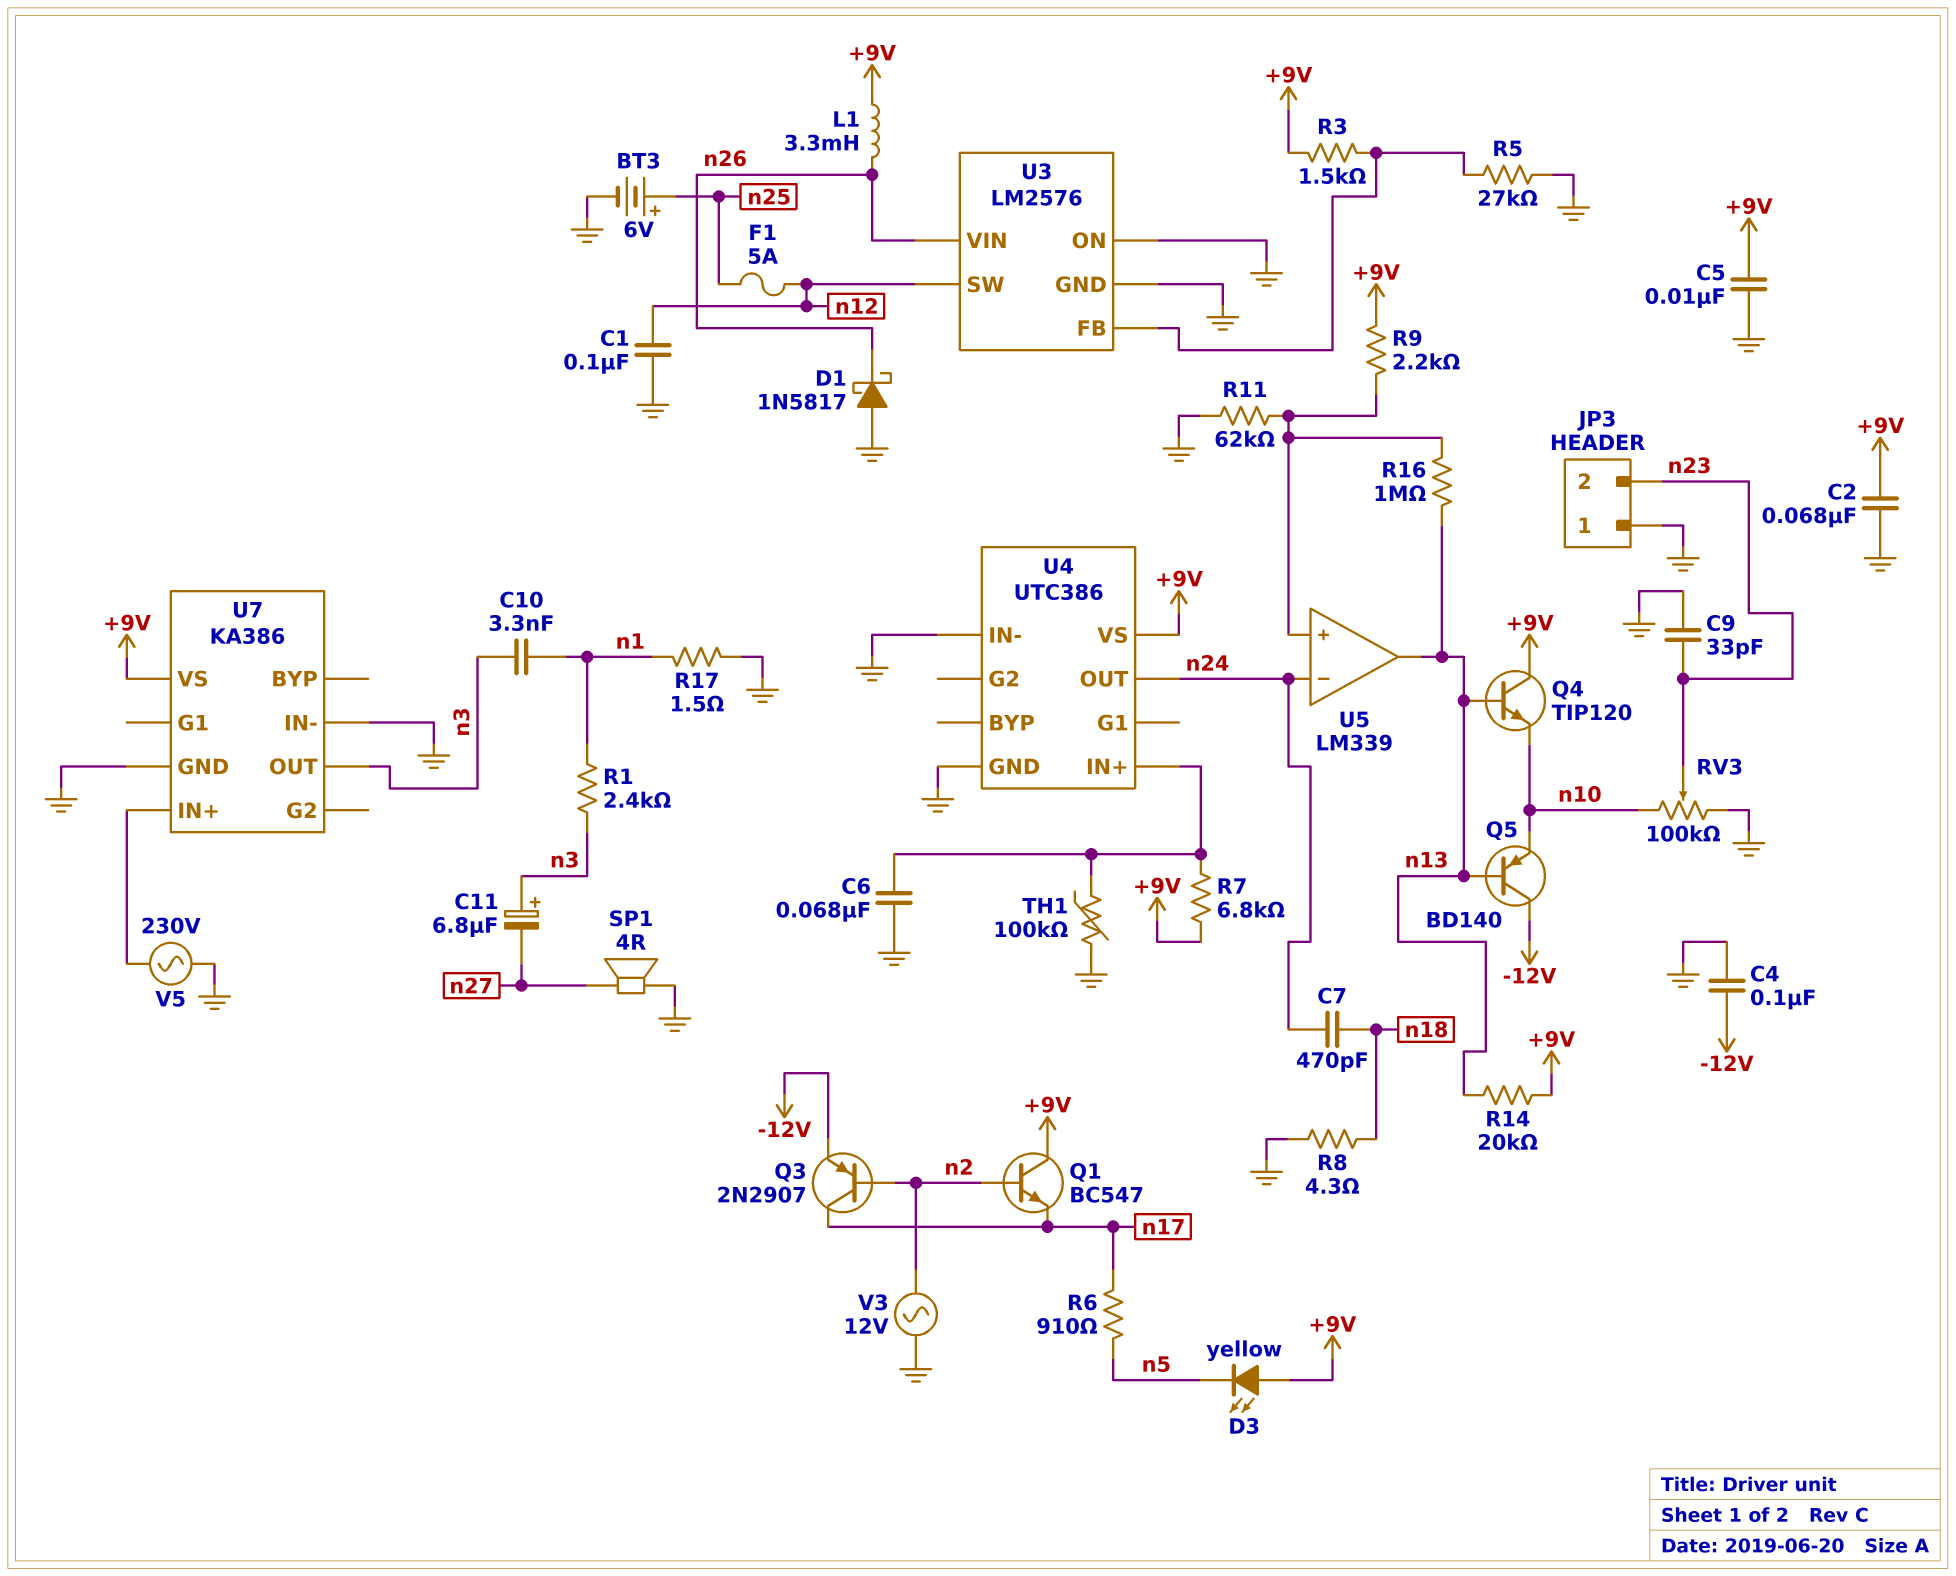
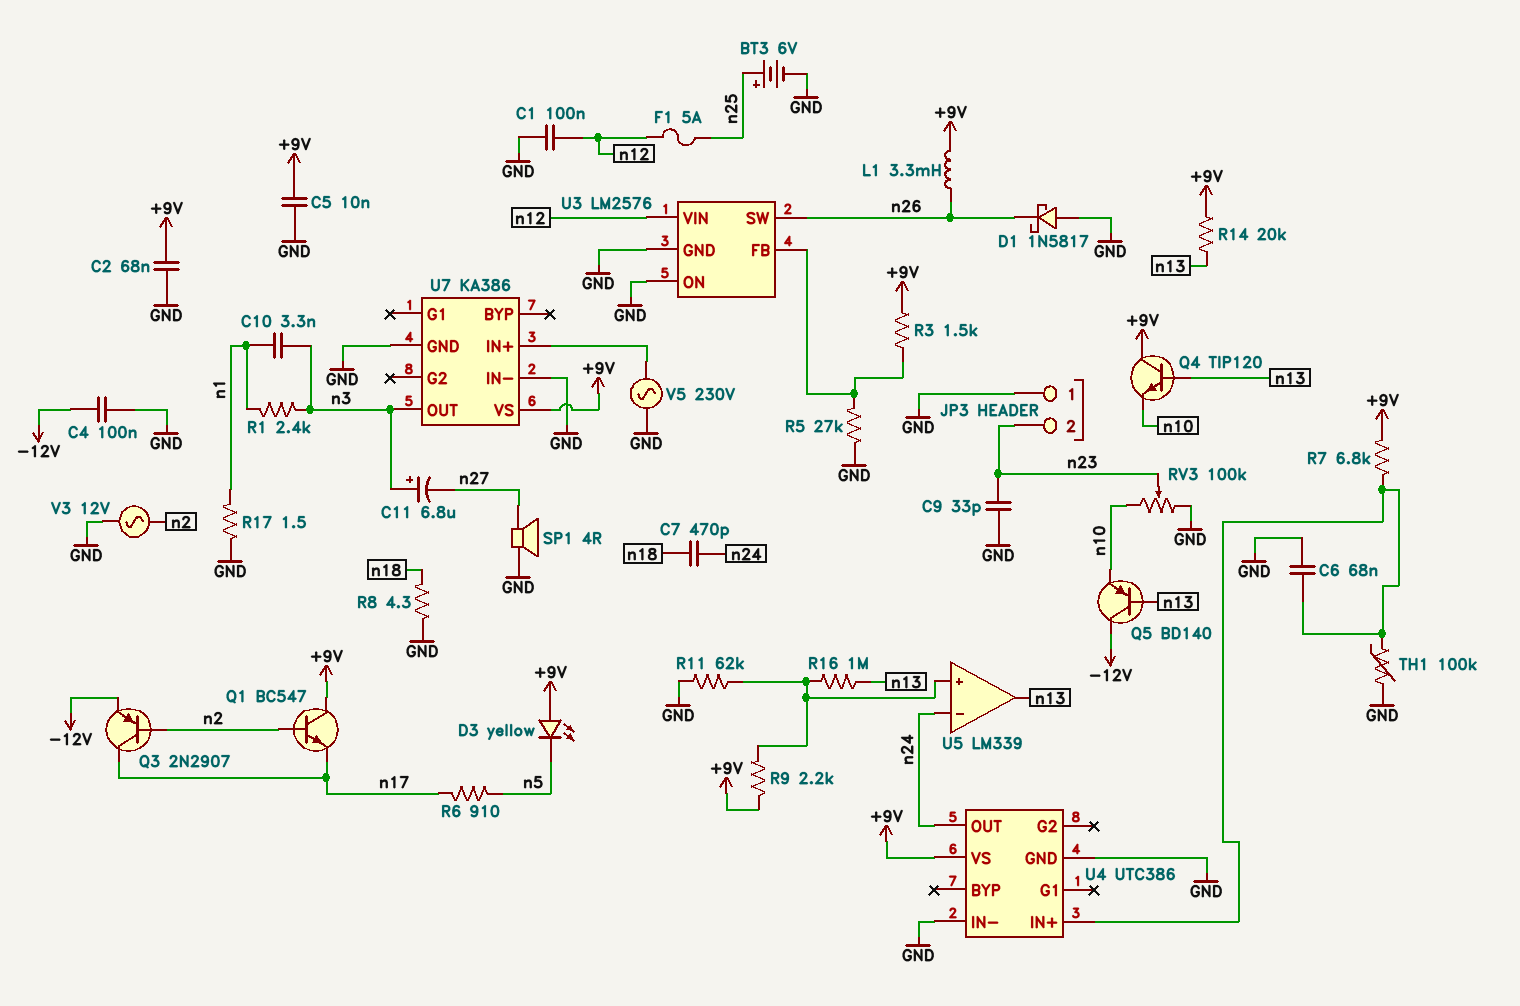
U3 pin SW: n12 -> n26
U3 pin VIN: n26 -> n12

